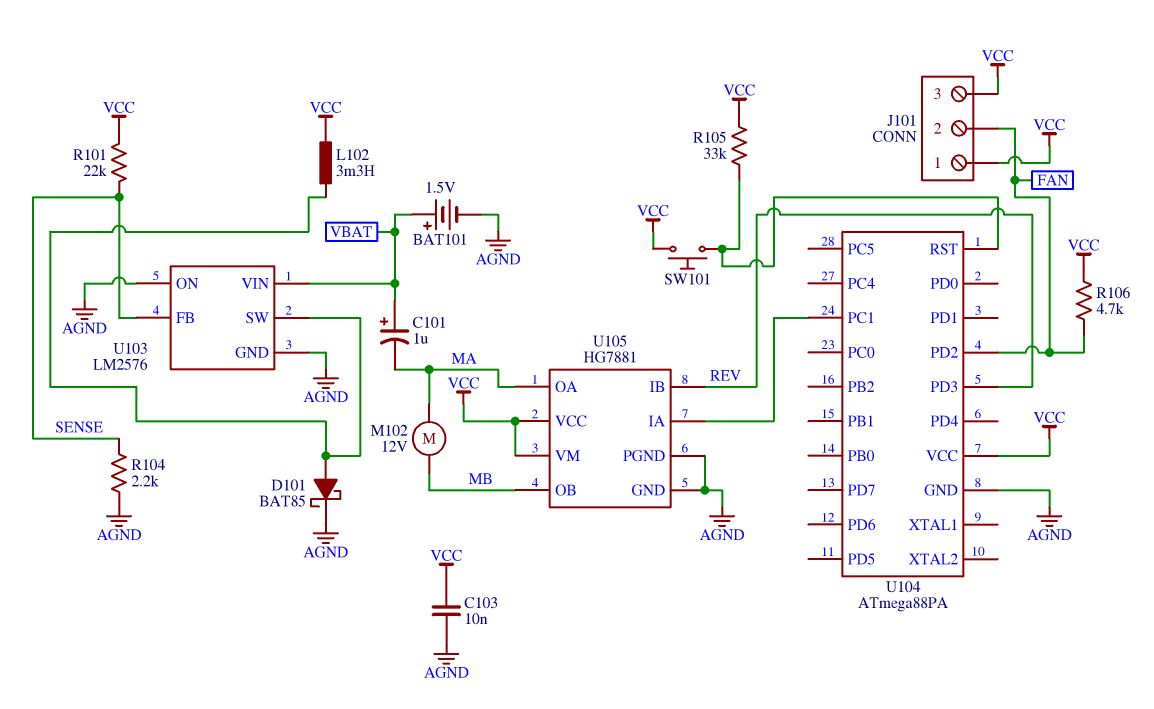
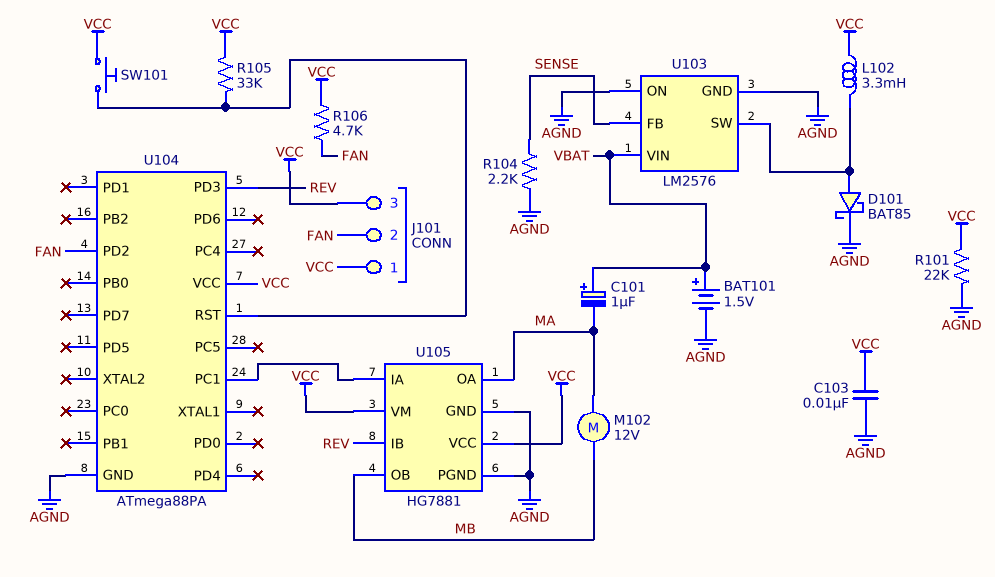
R101: 22k (SENSE, VCC) -> 22k (AGND, VCC)

